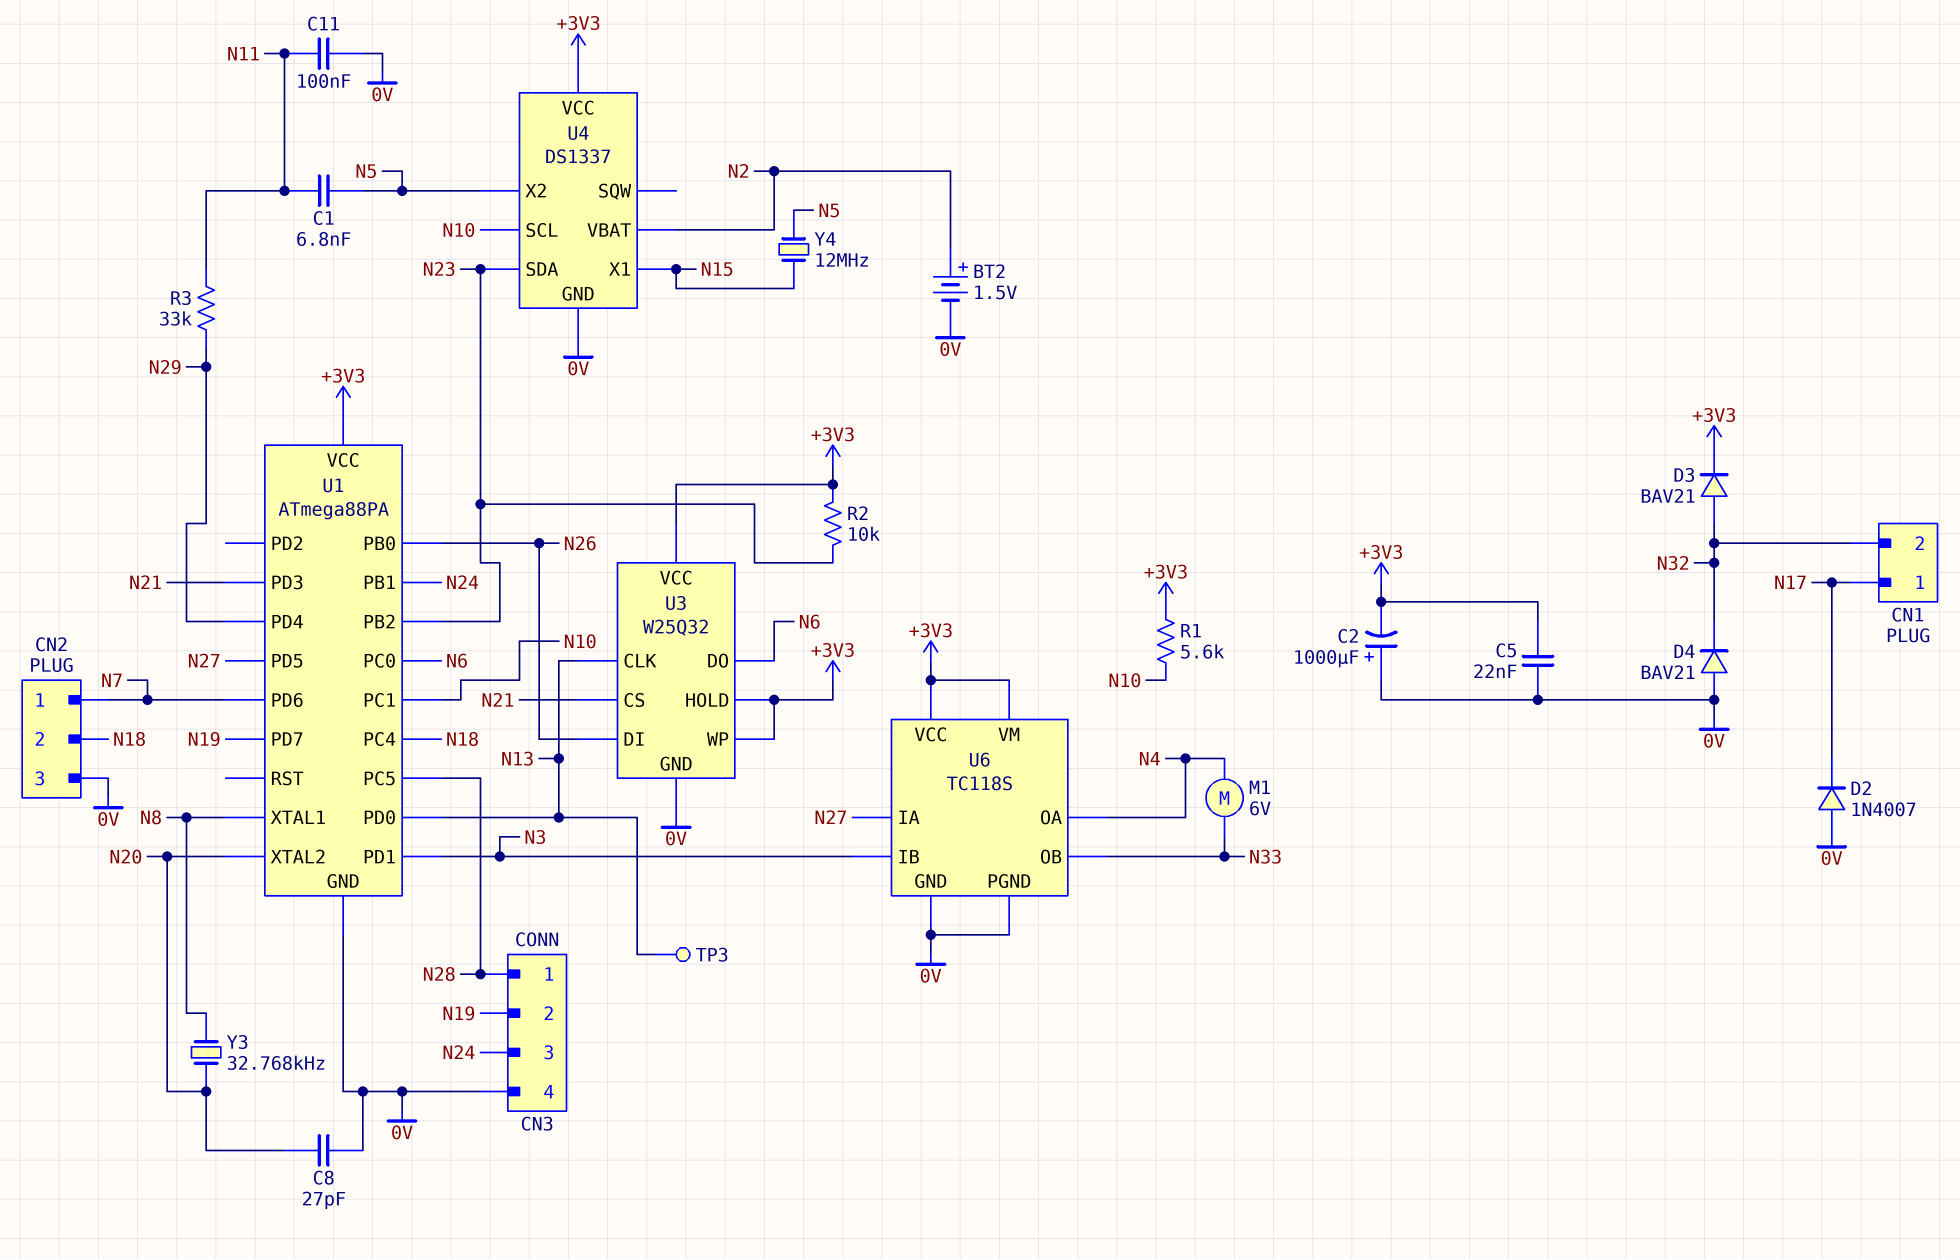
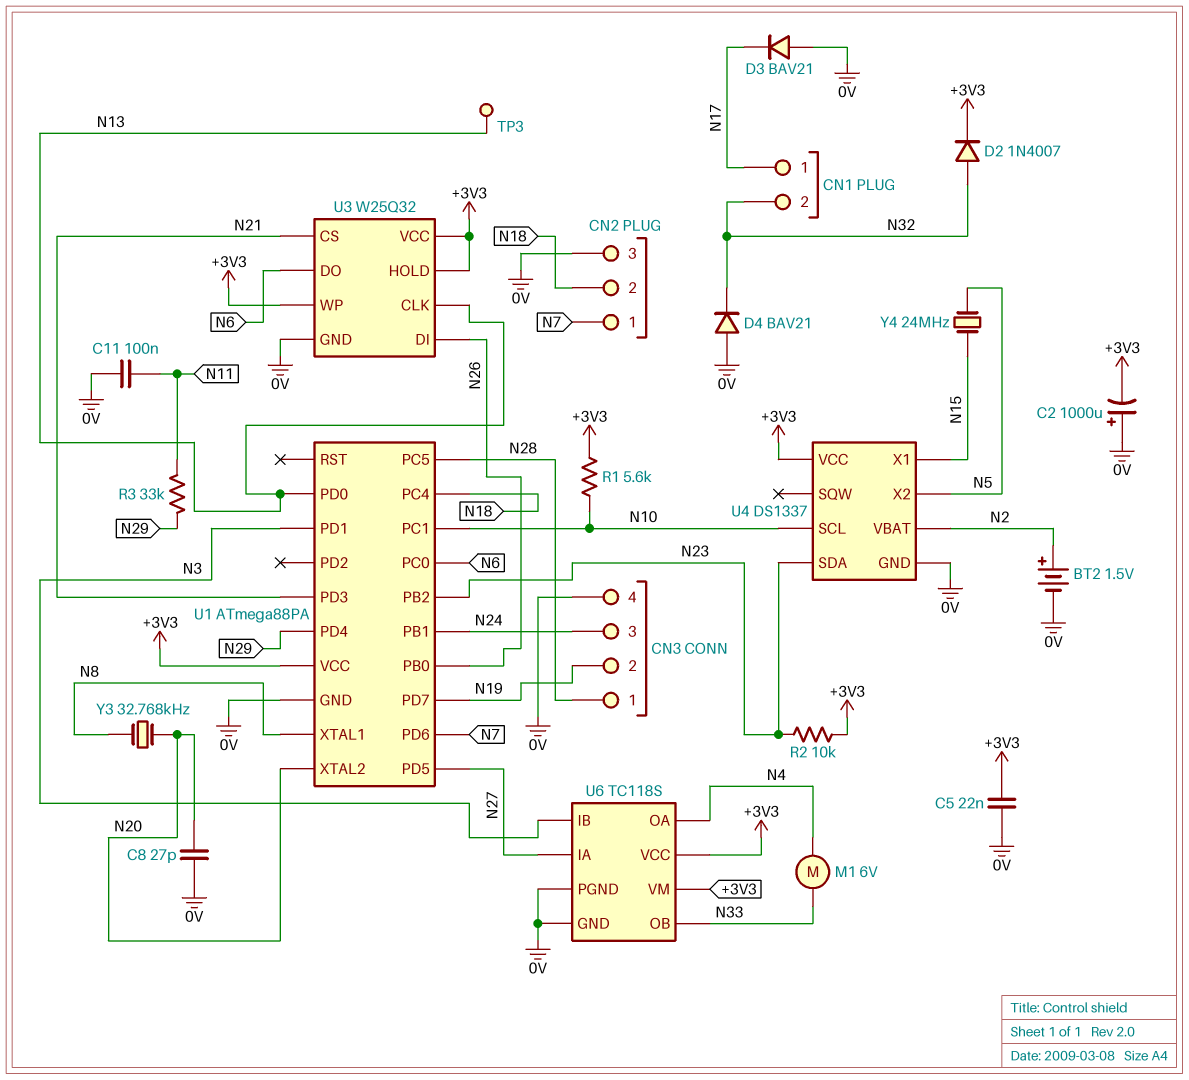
C1: 6.8nF (N5, N11) -> none
D2: diode 1N4007 (A 0V, K N17) -> diode 1N4007 (A N32, K +3V3)
D3: diode BAV21 (A N32, K +3V3) -> diode BAV21 (A 0V, K N17)
Y4: 12MHz (N5, N15) -> 24MHz (N5, N15)

